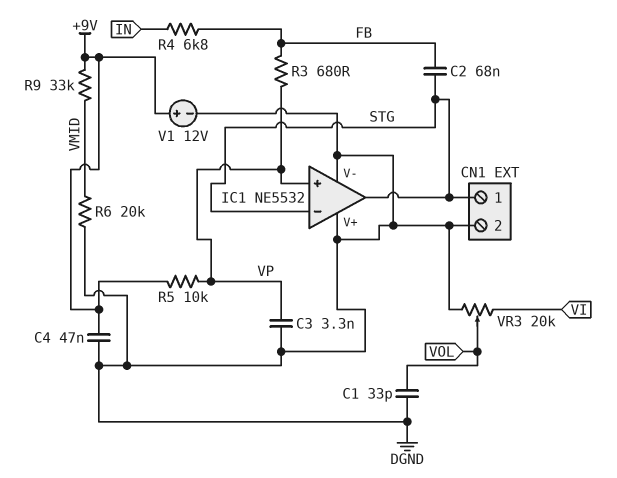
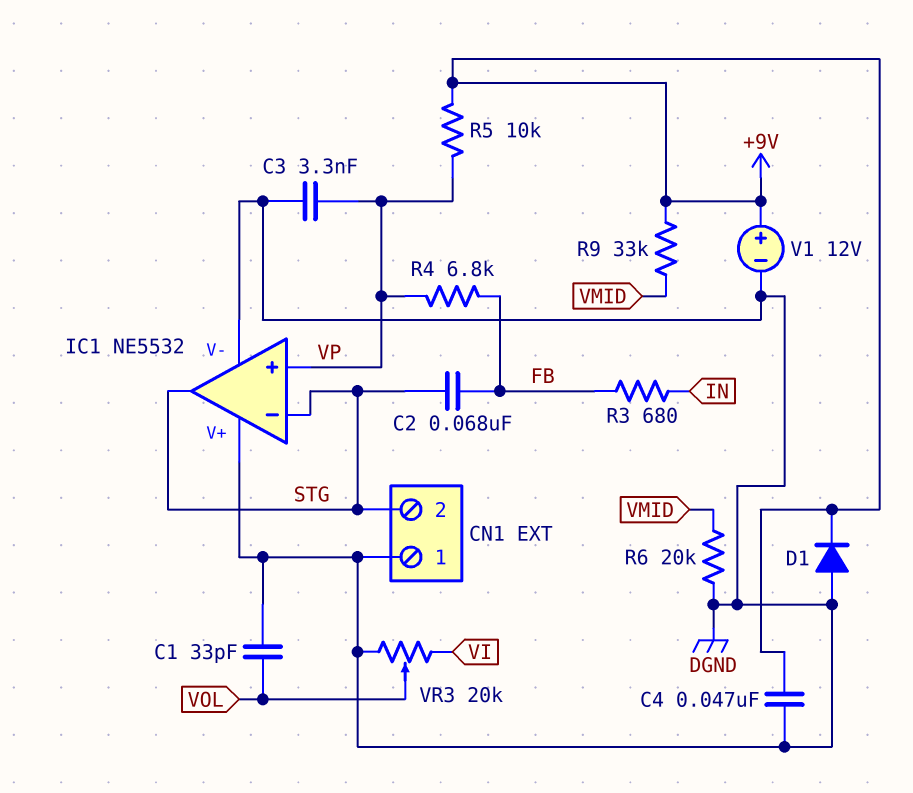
CN1 pin 1: STG -> DGND
CN1 pin 2: DGND -> STG
D1: none -> diode (A DGND, K +9V)
R3: 680 (FB, VP) -> 680 (FB, IN)
R4: 6.8k (FB, IN) -> 6.8k (FB, VP)

